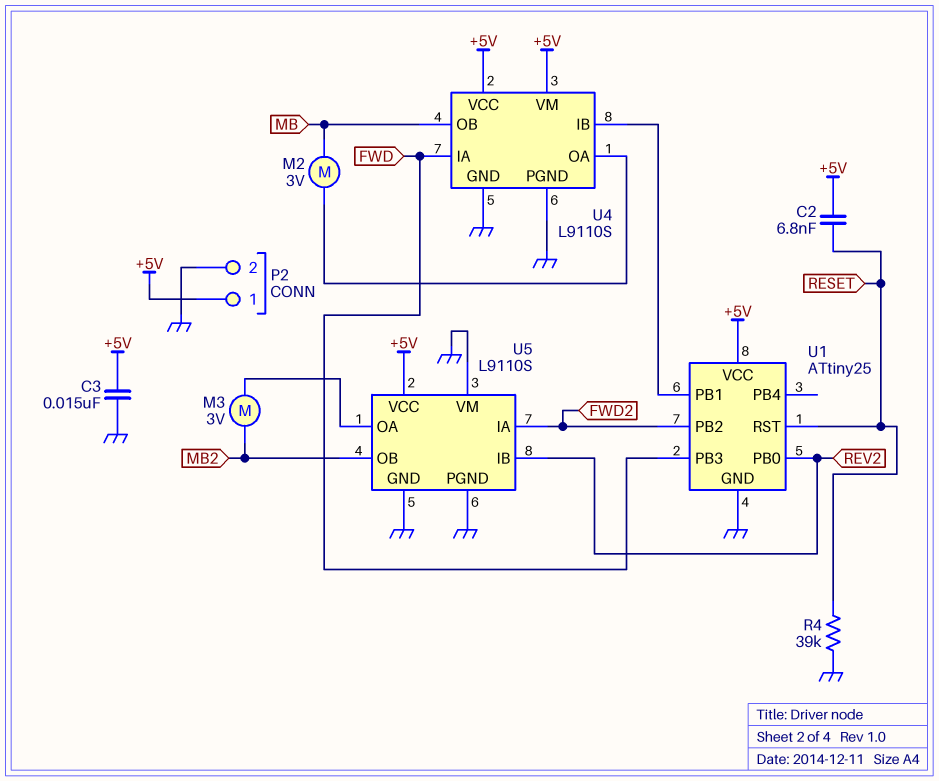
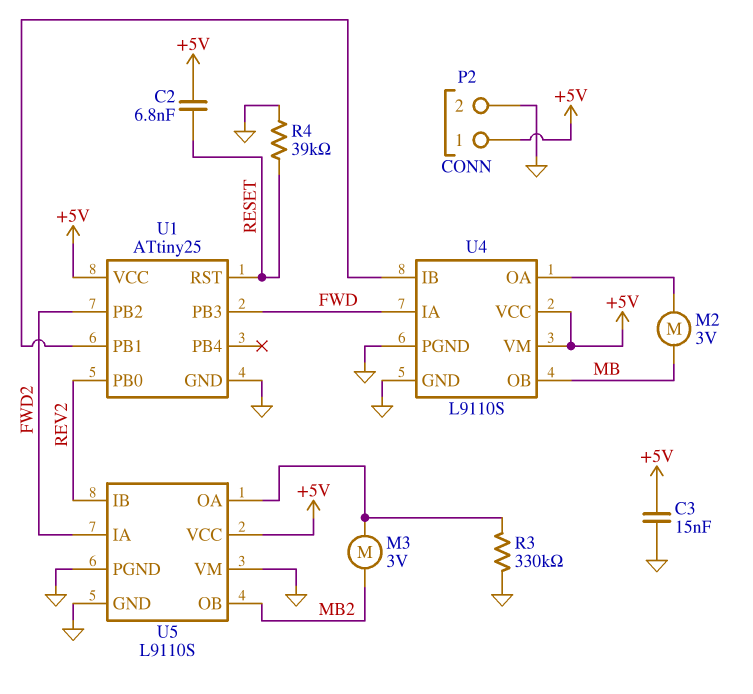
R3: none -> 330k (GND, U5/OA)

